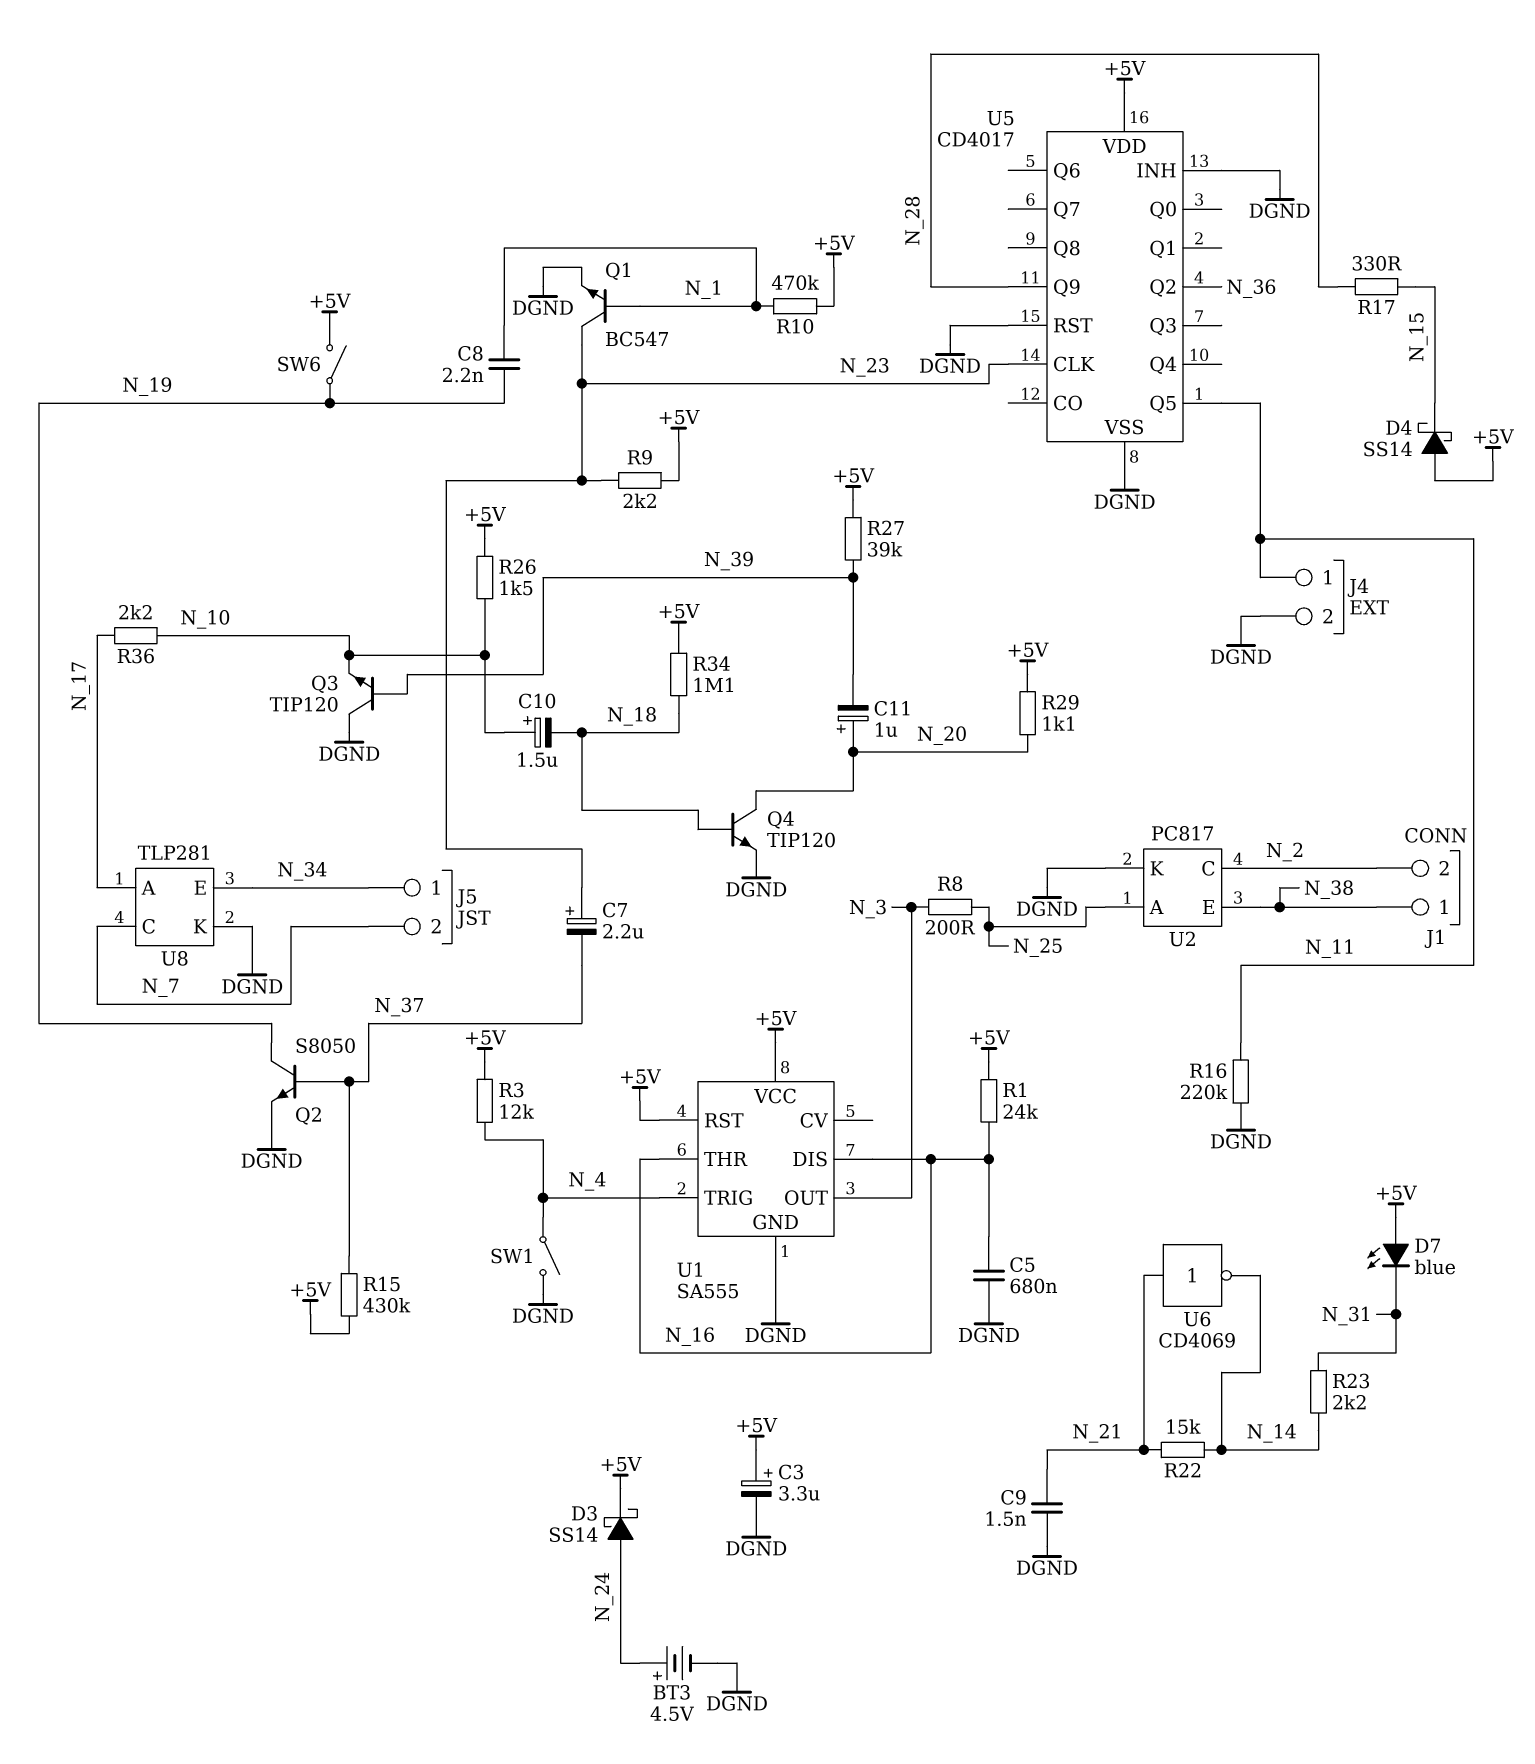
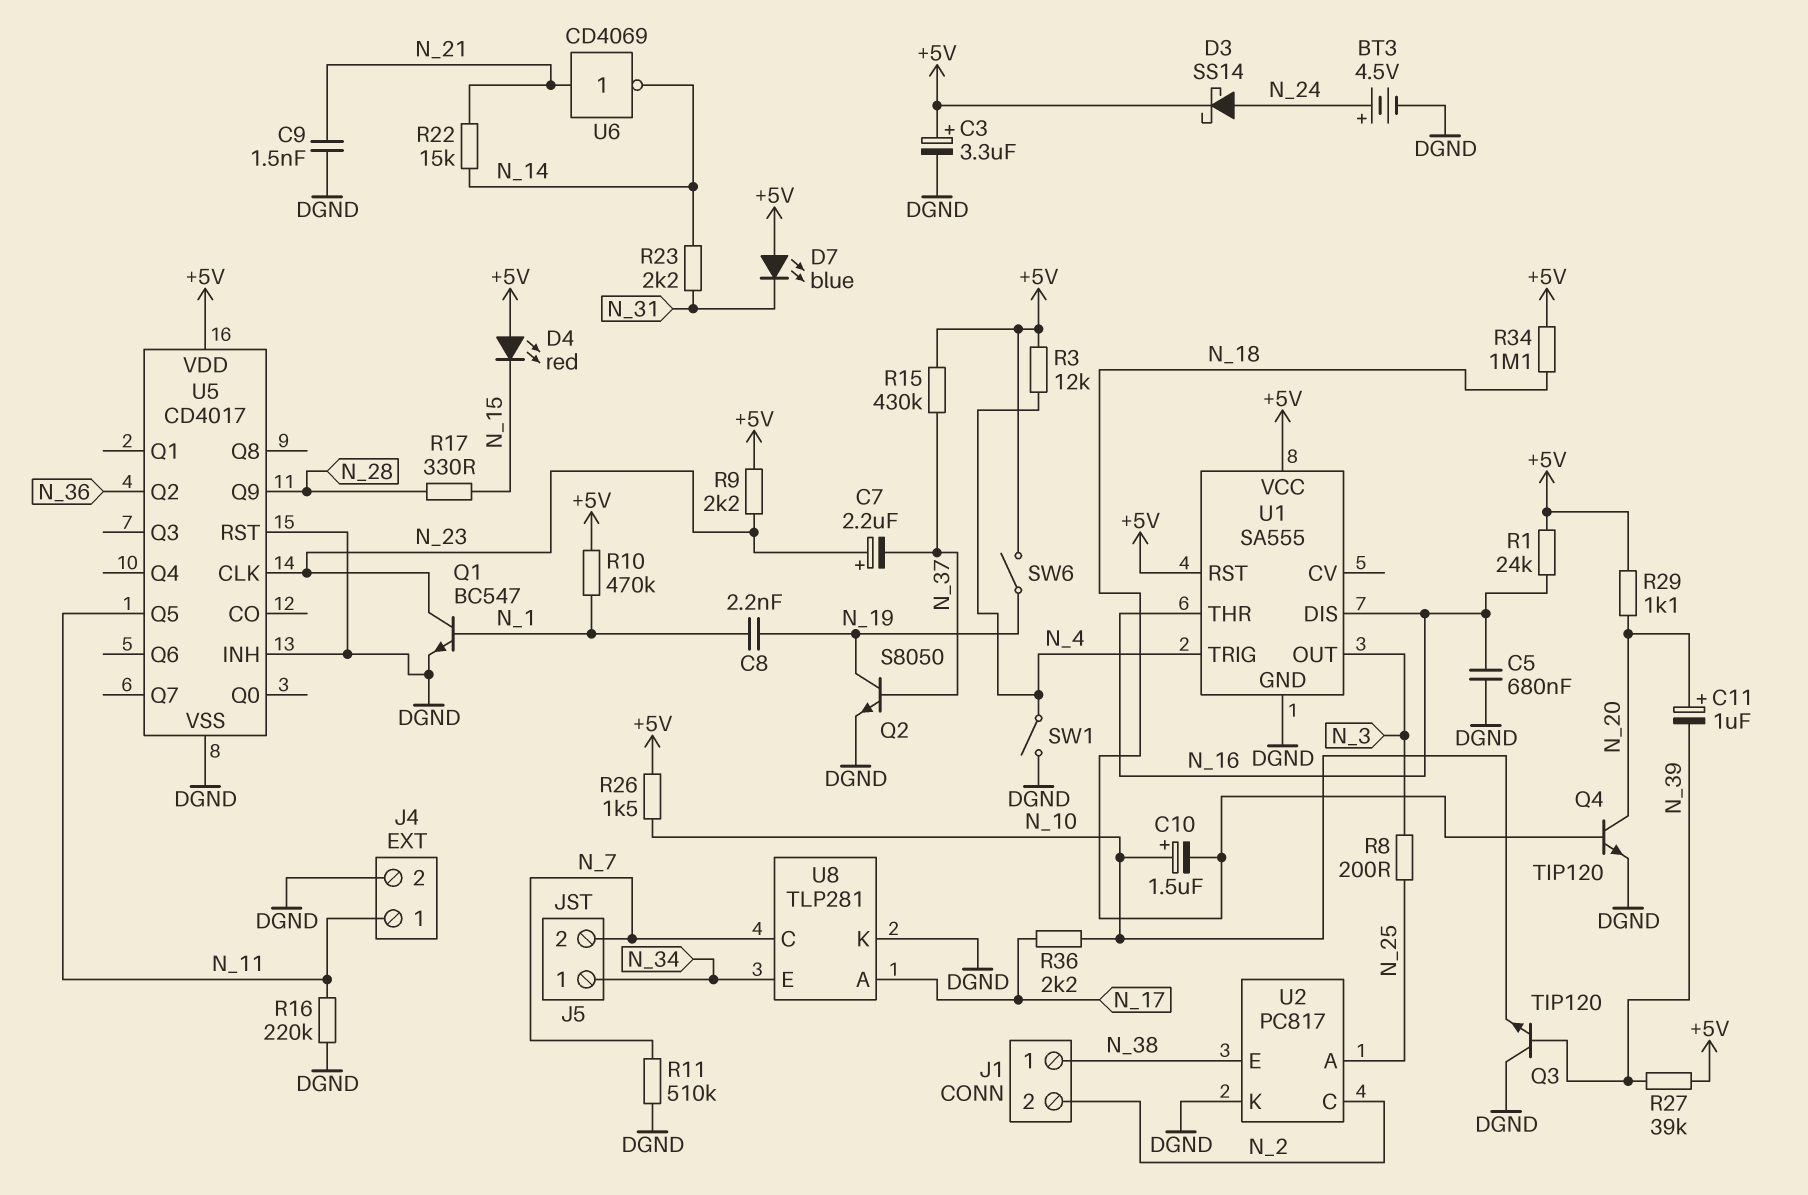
D4: schottky SS14 (A +5V, K N_15) -> LED red (A +5V, K N_15)
R11: none -> 510k (DGND, N_7)

